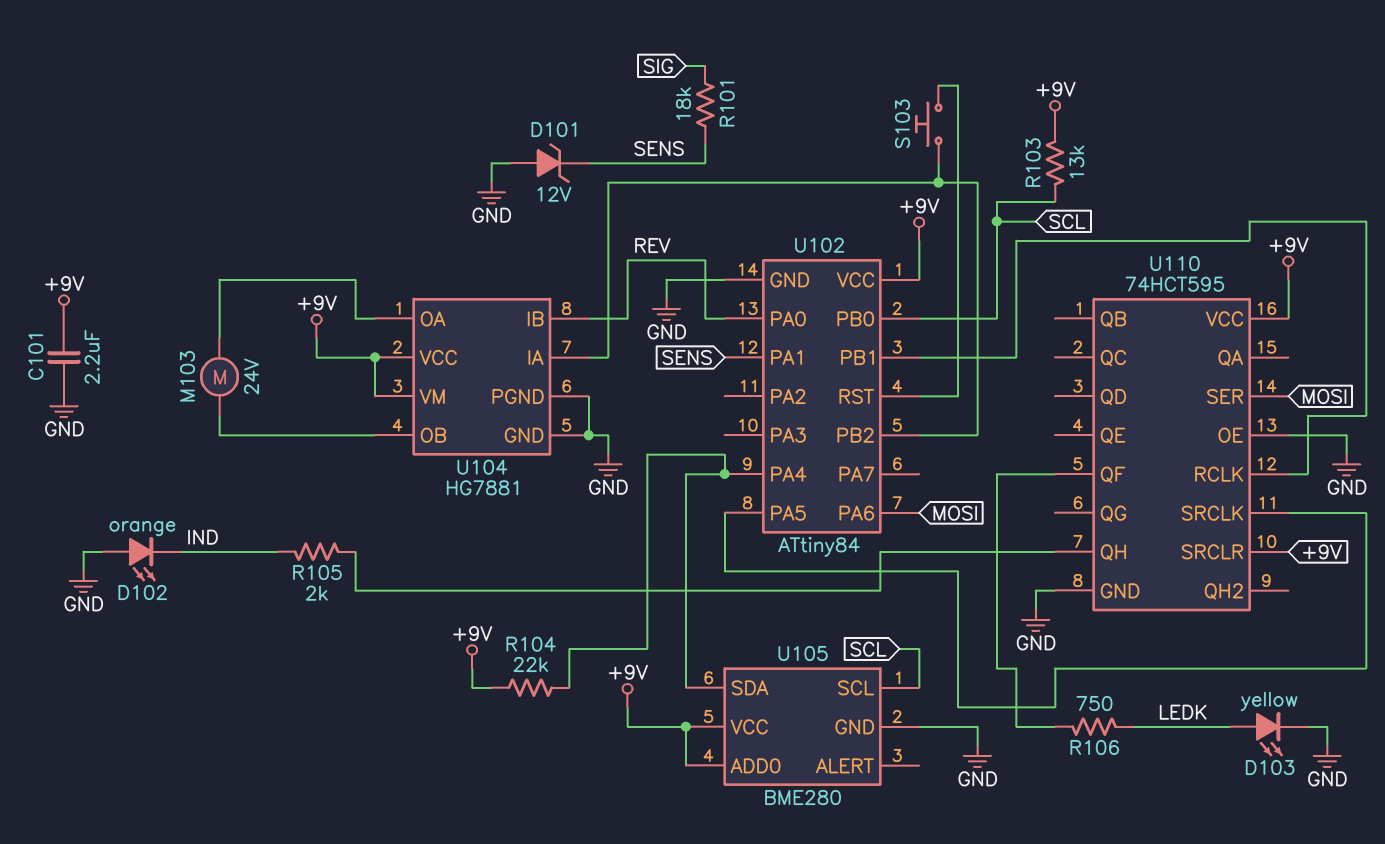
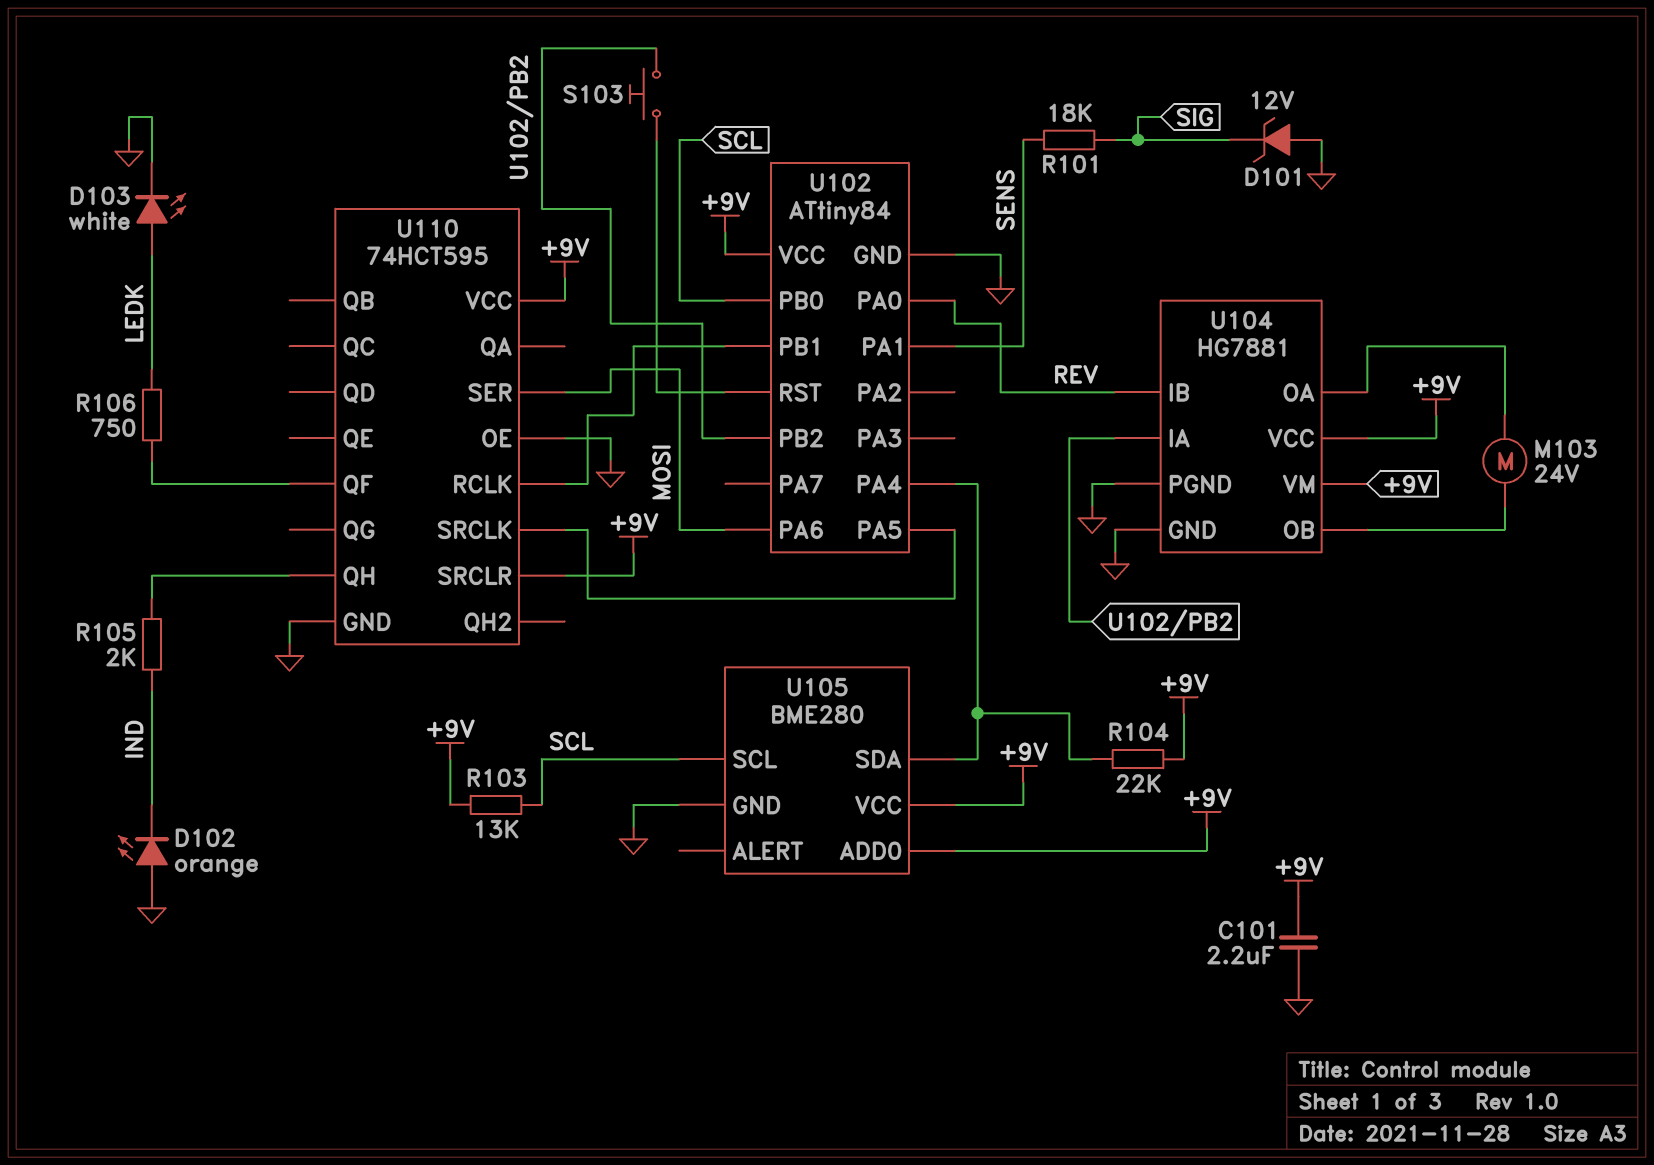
D101: zener 12V (A GND, K SENS) -> zener 12V (A GND, K SIG)
D103: LED yellow (A LEDK, K GND) -> LED white (A LEDK, K GND)

